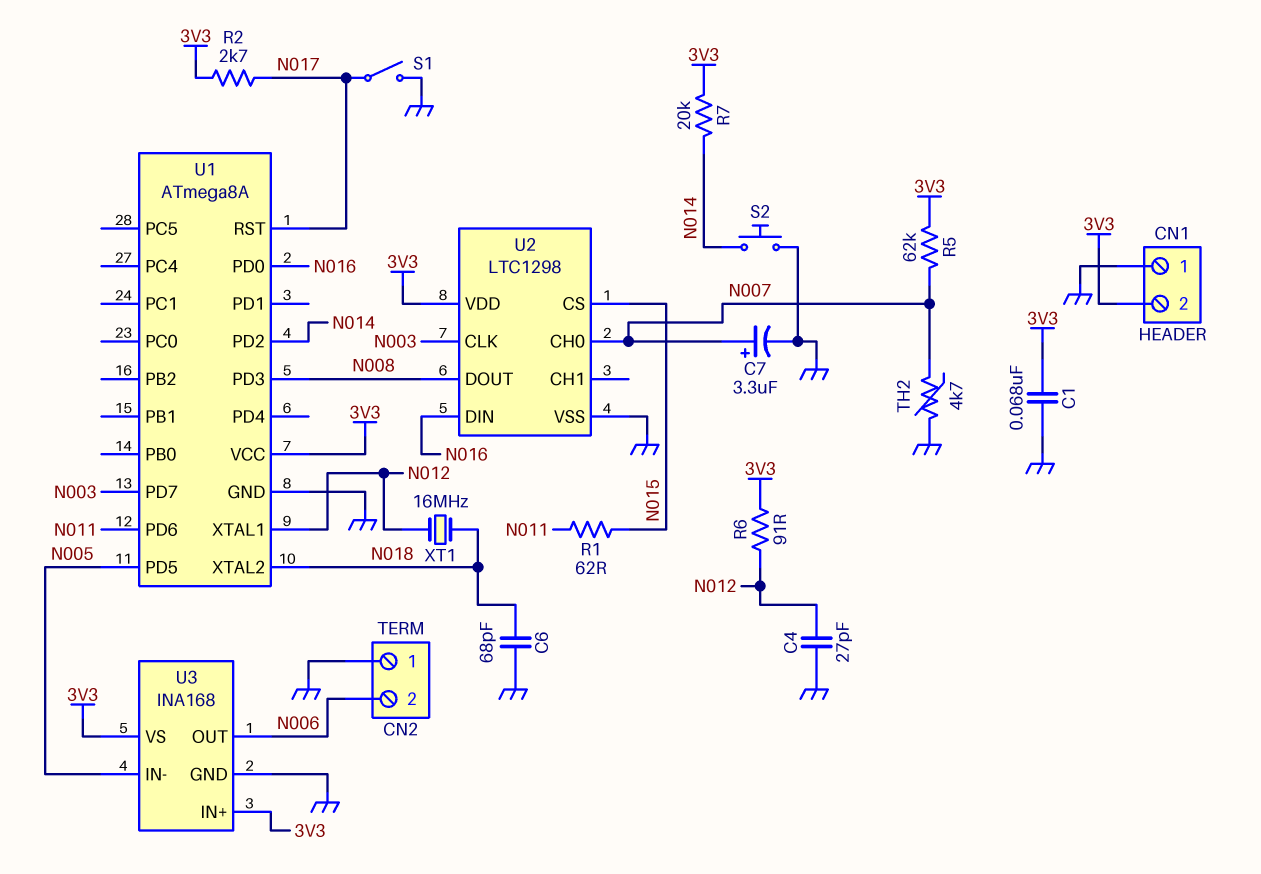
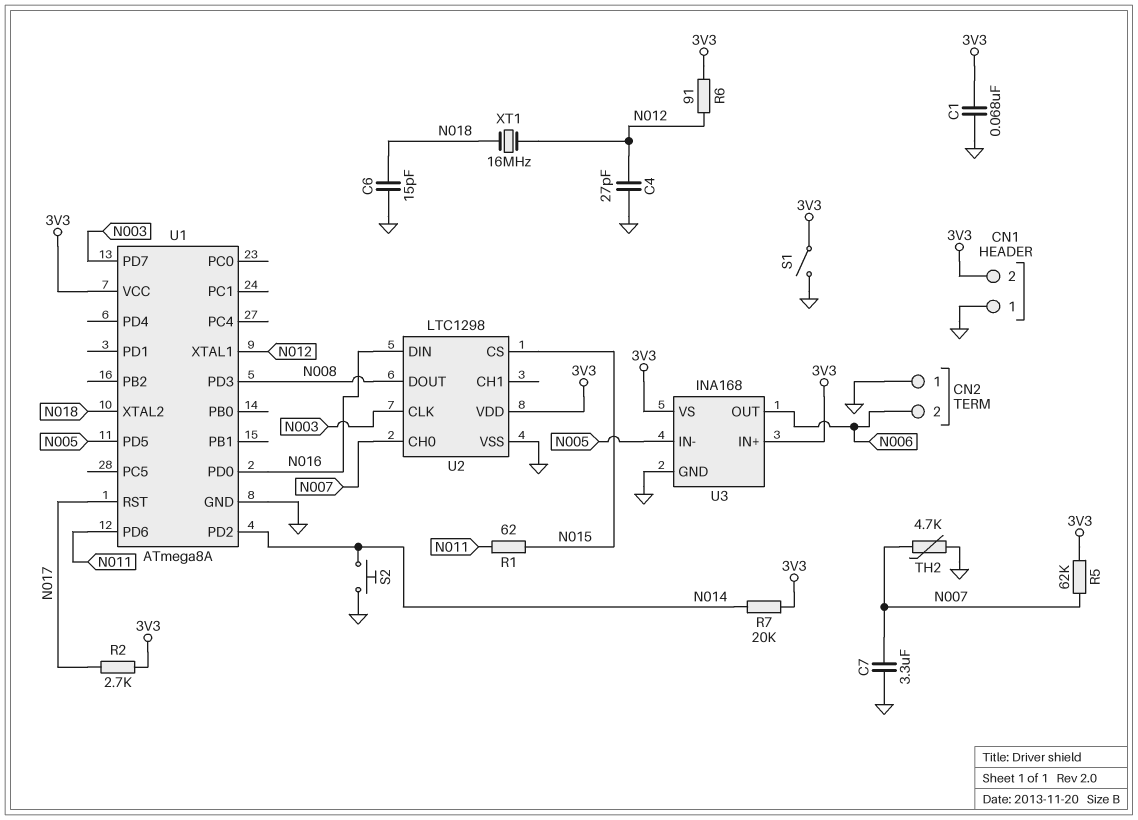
C6: 68pF (GND, N018) -> 15pF (GND, N018)
C7: 3.3uF (plus N007, minus GND) -> 3.3uF (GND, N007)
S1: switch (GND, N017) -> switch (3V3, GND)

